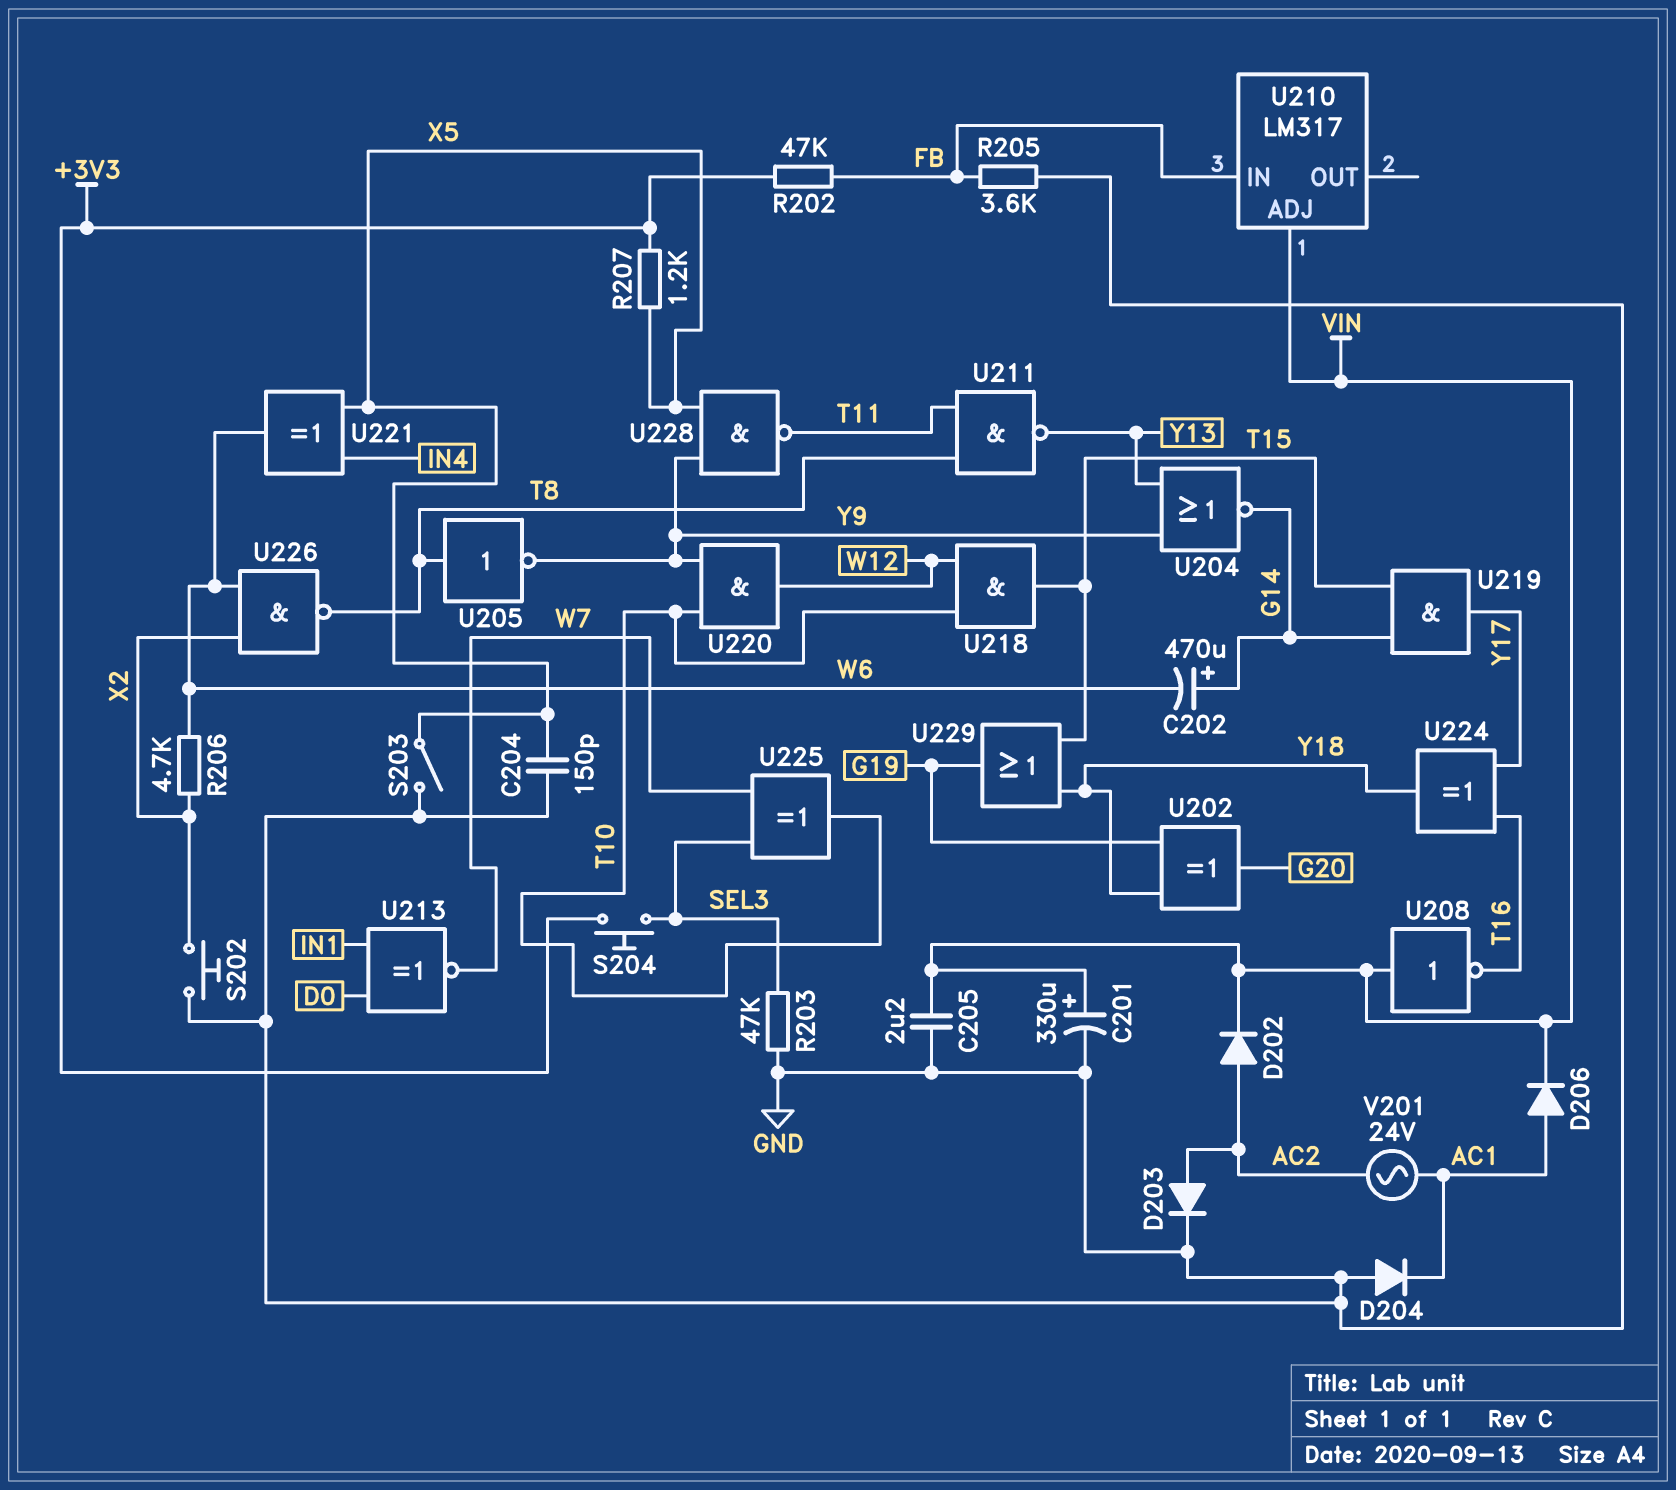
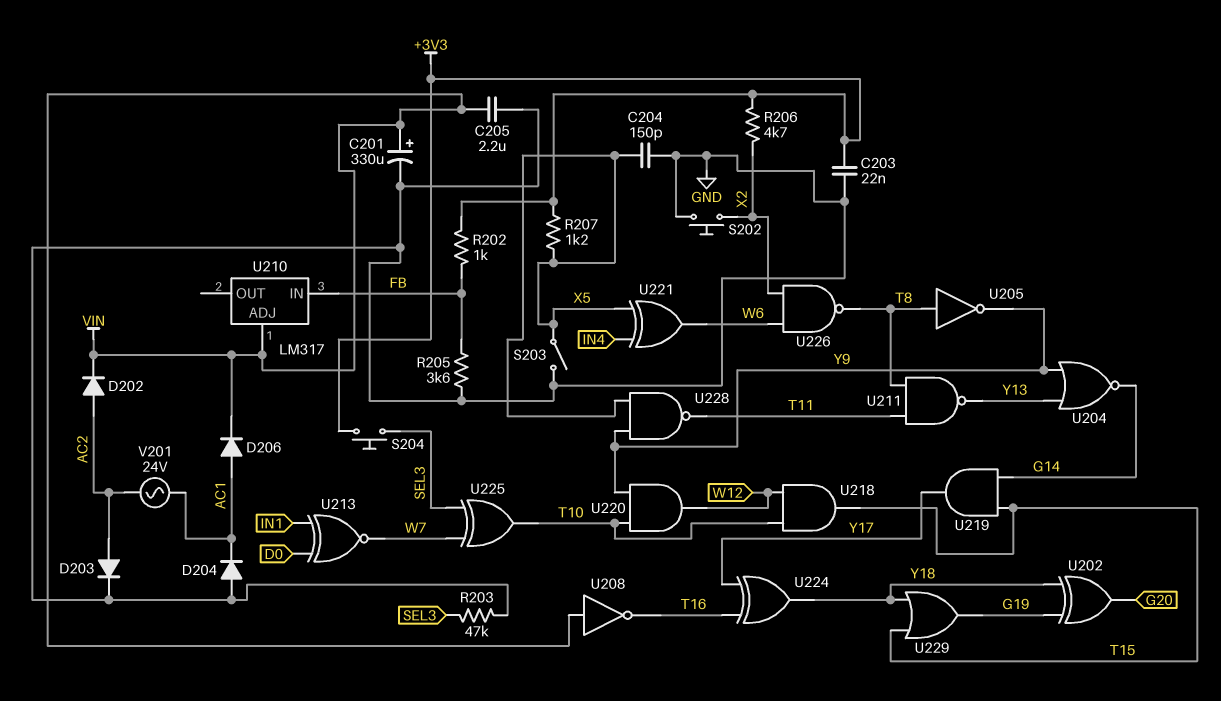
C202: 470uF (plus G14, minus W6) -> none
C203: none -> 22nF (+3V3, GND)
R202: 47k (+3V3, FB) -> 1k (+3V3, FB)
R206: 4.7k (W6, X2) -> 4.7k (+3V3, X2)

